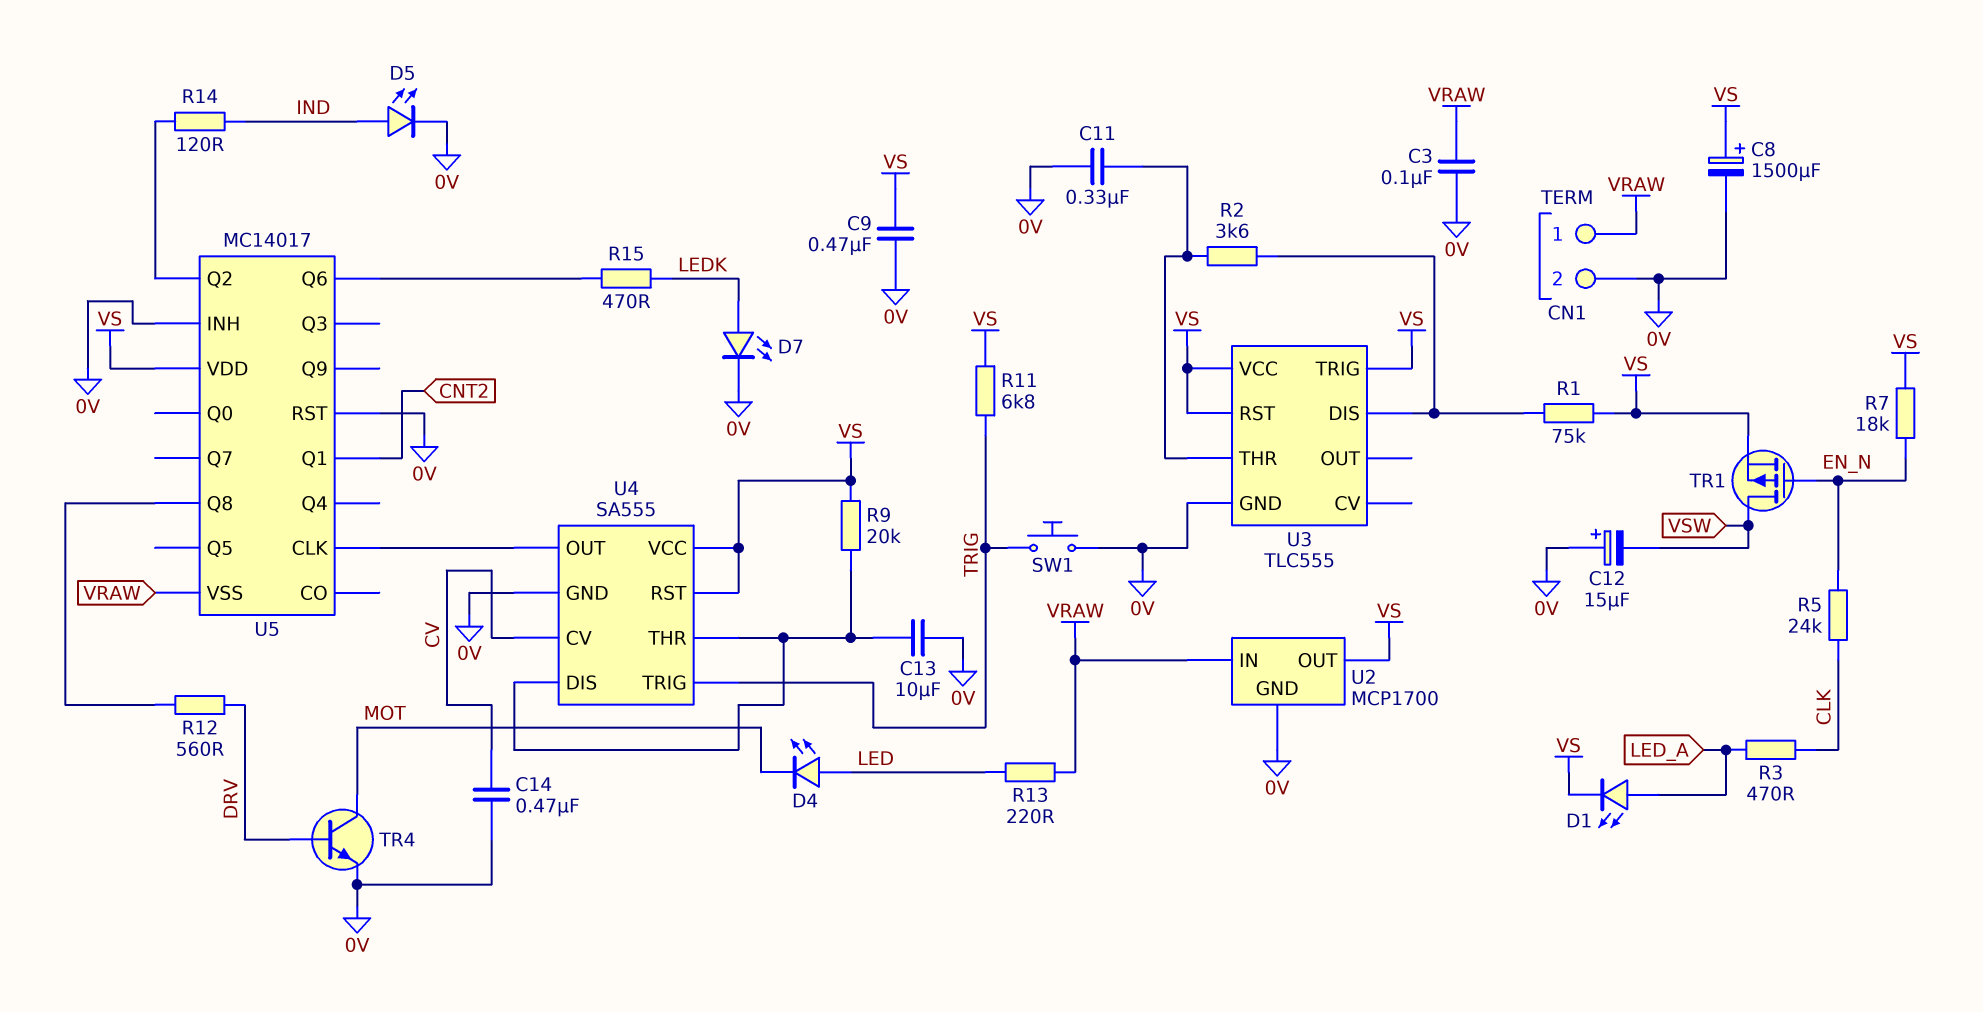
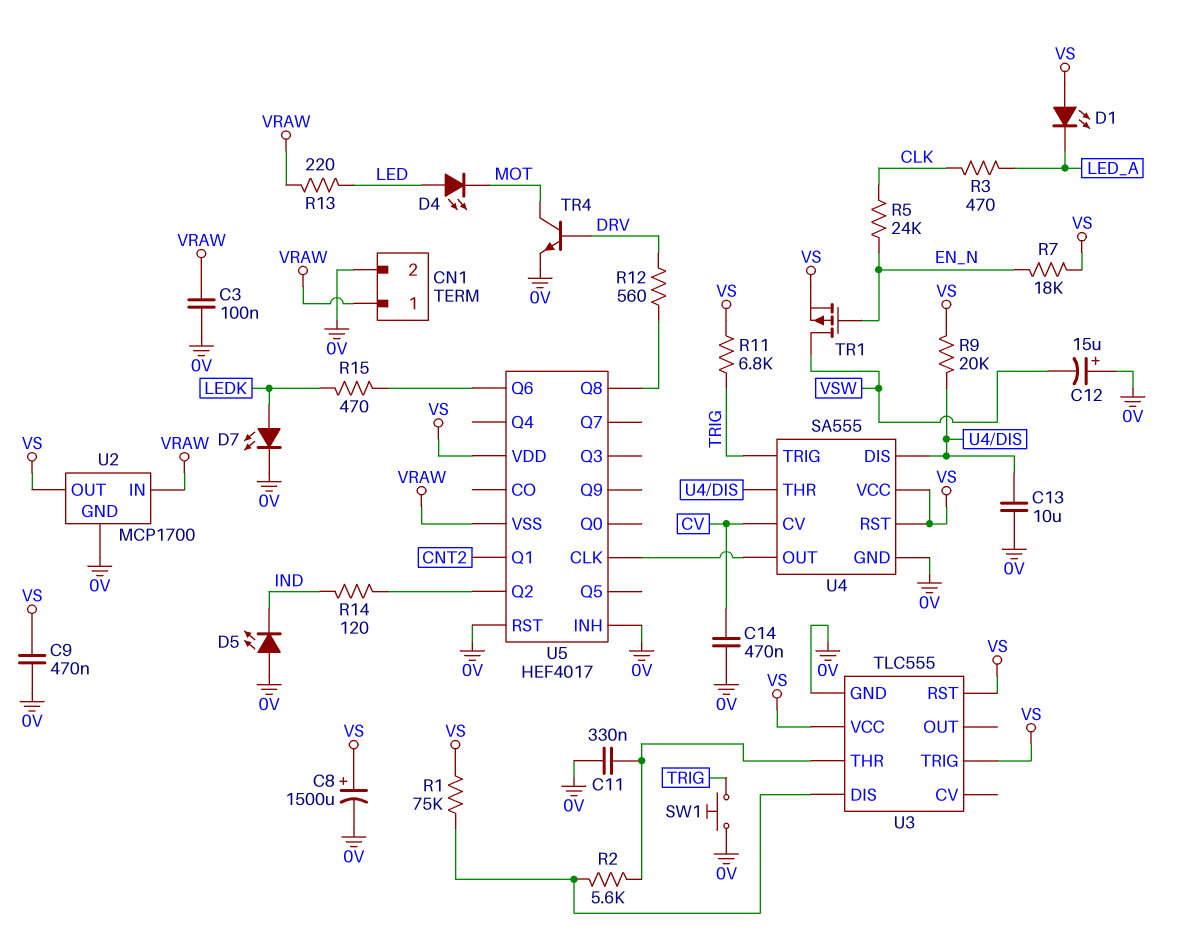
D1: LED (A LED_A, K VS) -> LED (A VS, K LED_A)
D5: LED (A IND, K 0V) -> LED (A 0V, K IND)
R2: 3.6k (U3/DIS, U3/THR) -> 5.6k (U3/DIS, U3/THR)
U5: MC14017 -> HEF4017

